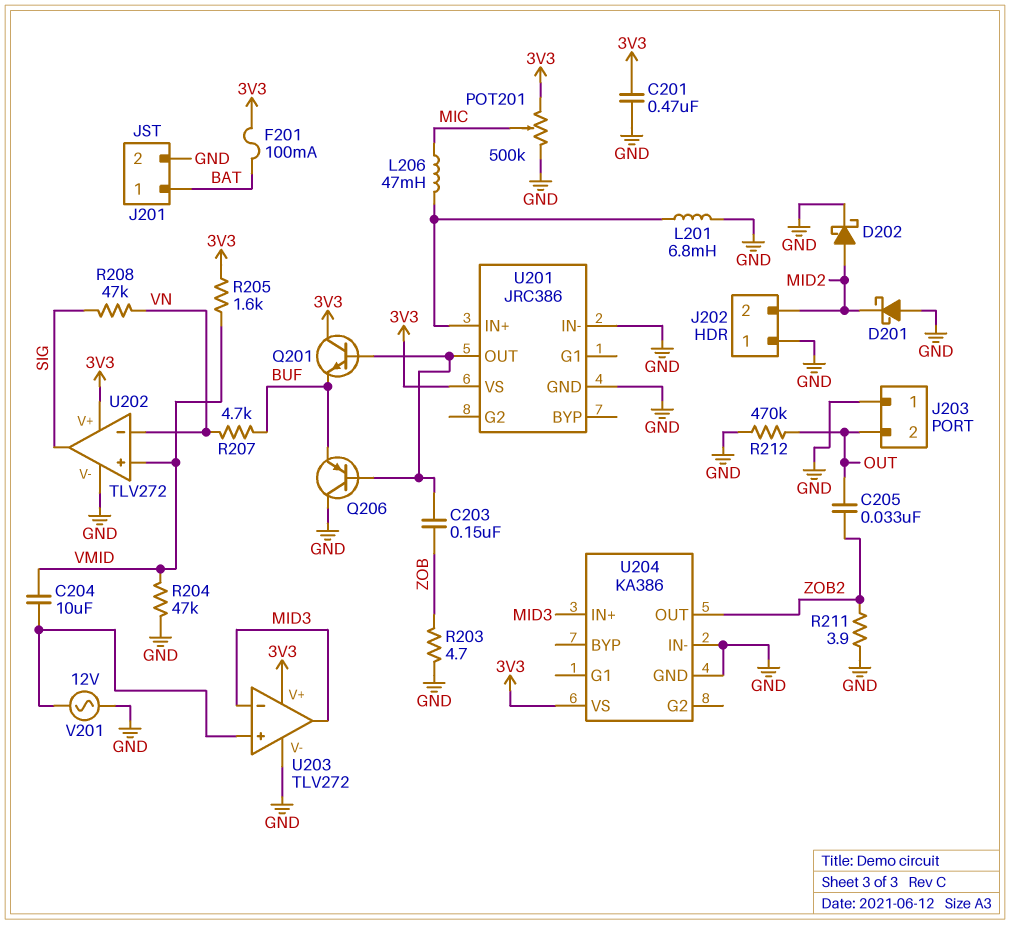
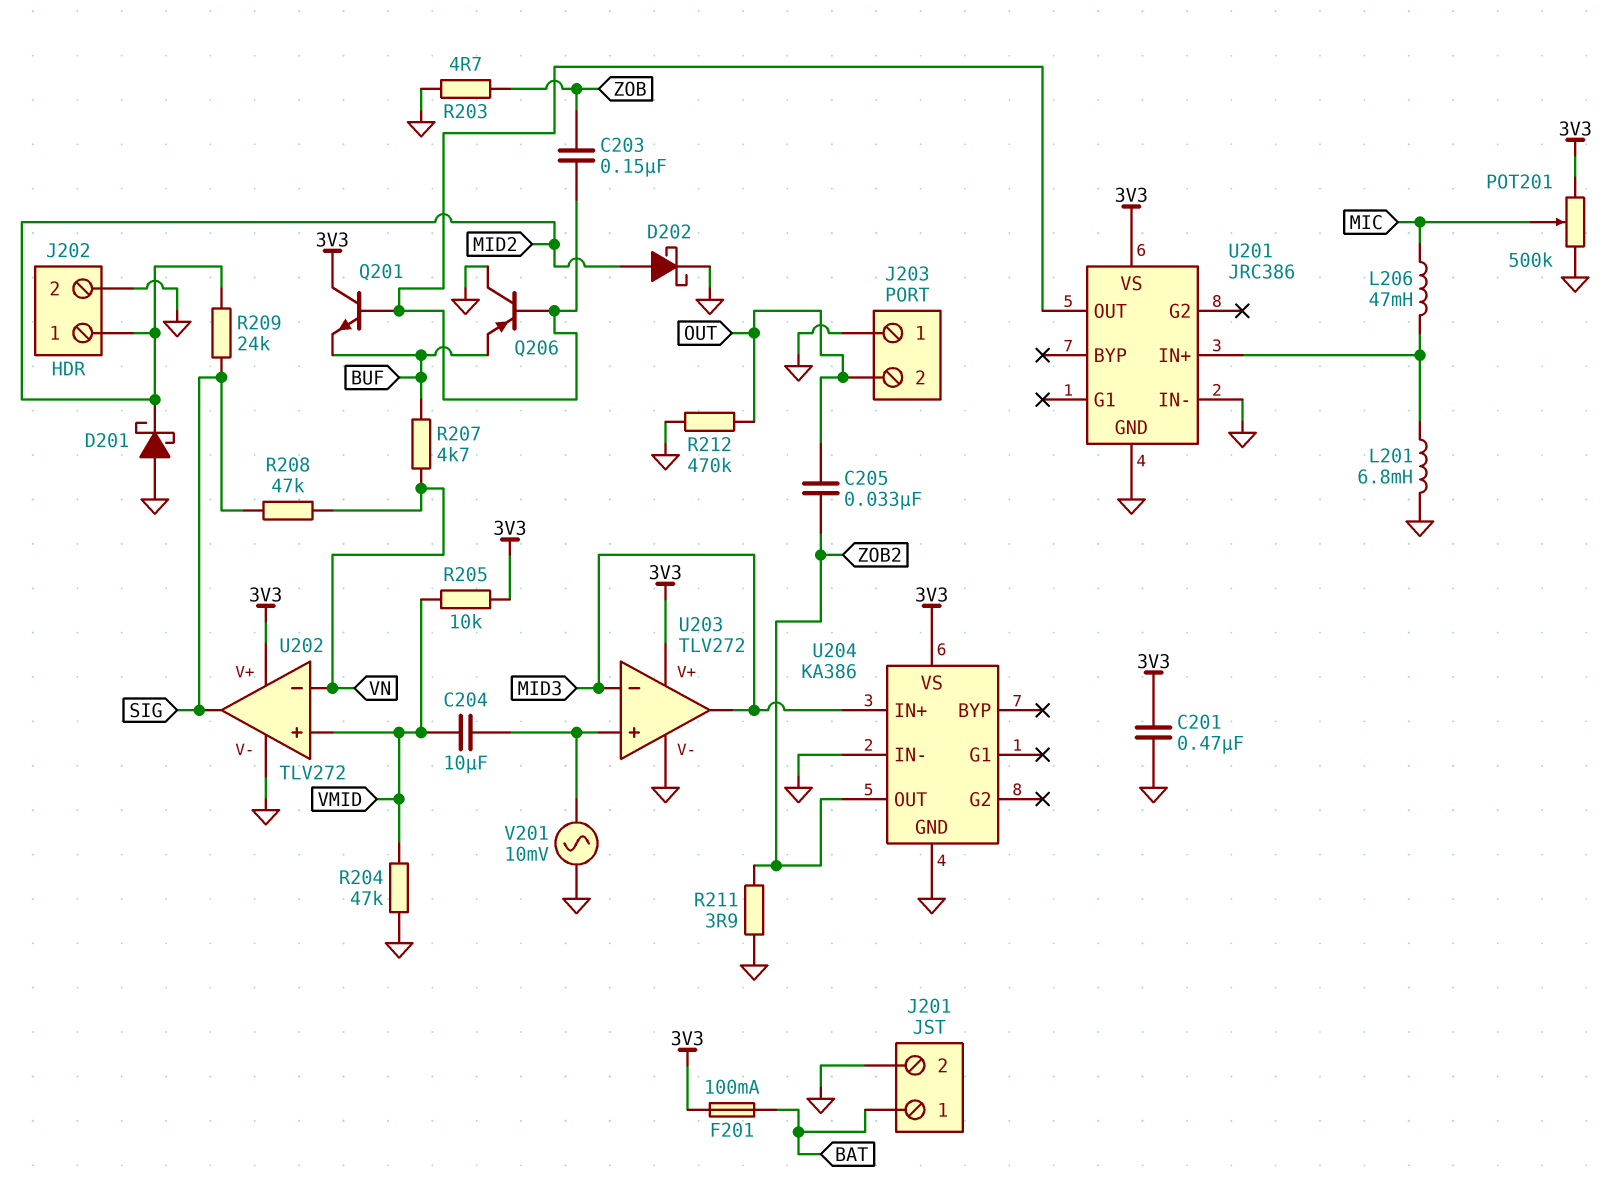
J202 pin 1: GND -> MID2
J202 pin 2: MID2 -> GND
R205: 1.6k (3V3, VMID) -> 10k (3V3, VMID)
R209: none -> 24k (MID2, SIG)
V201: AC 12V (GND, U203/in+) -> AC 10mV (GND, U203/in+)

